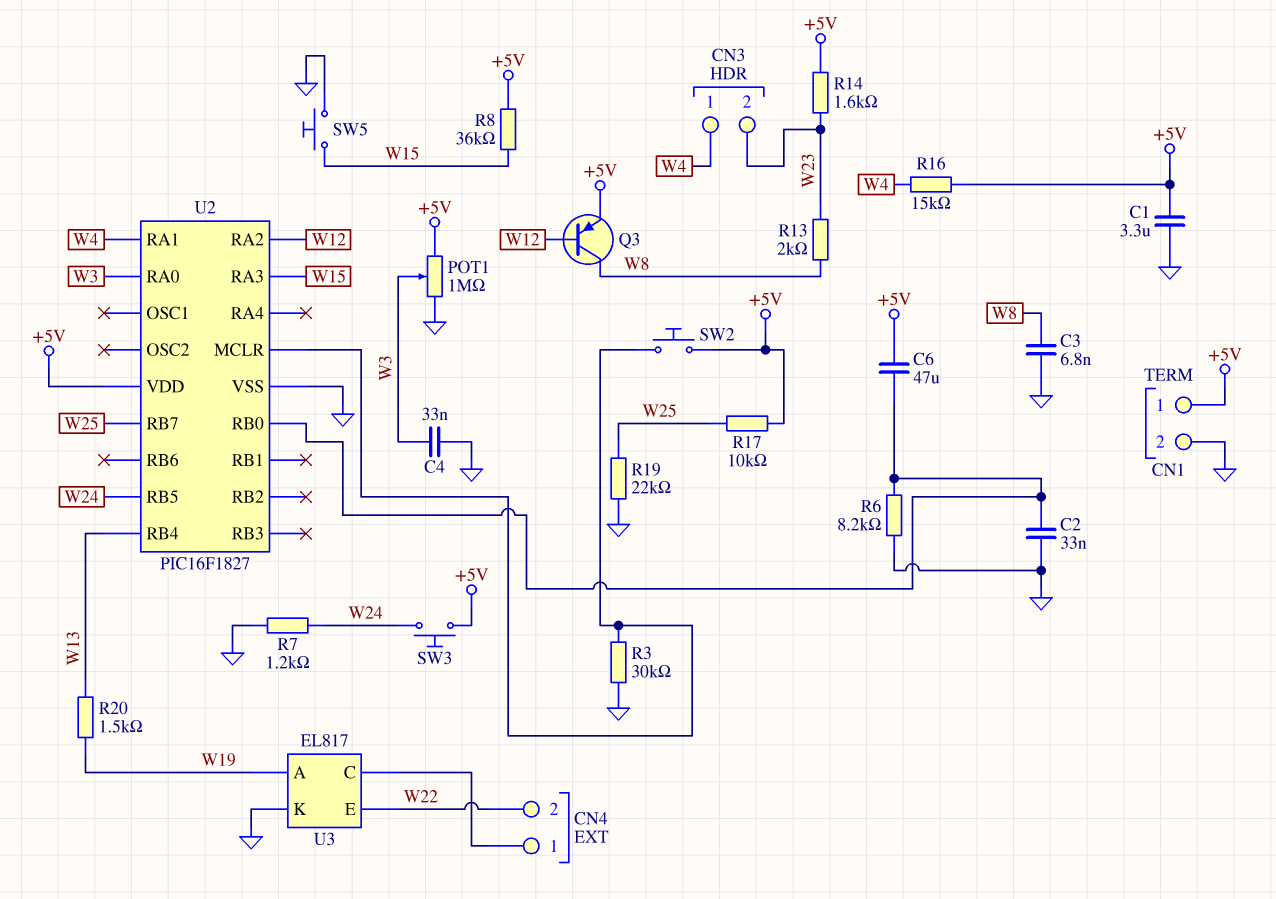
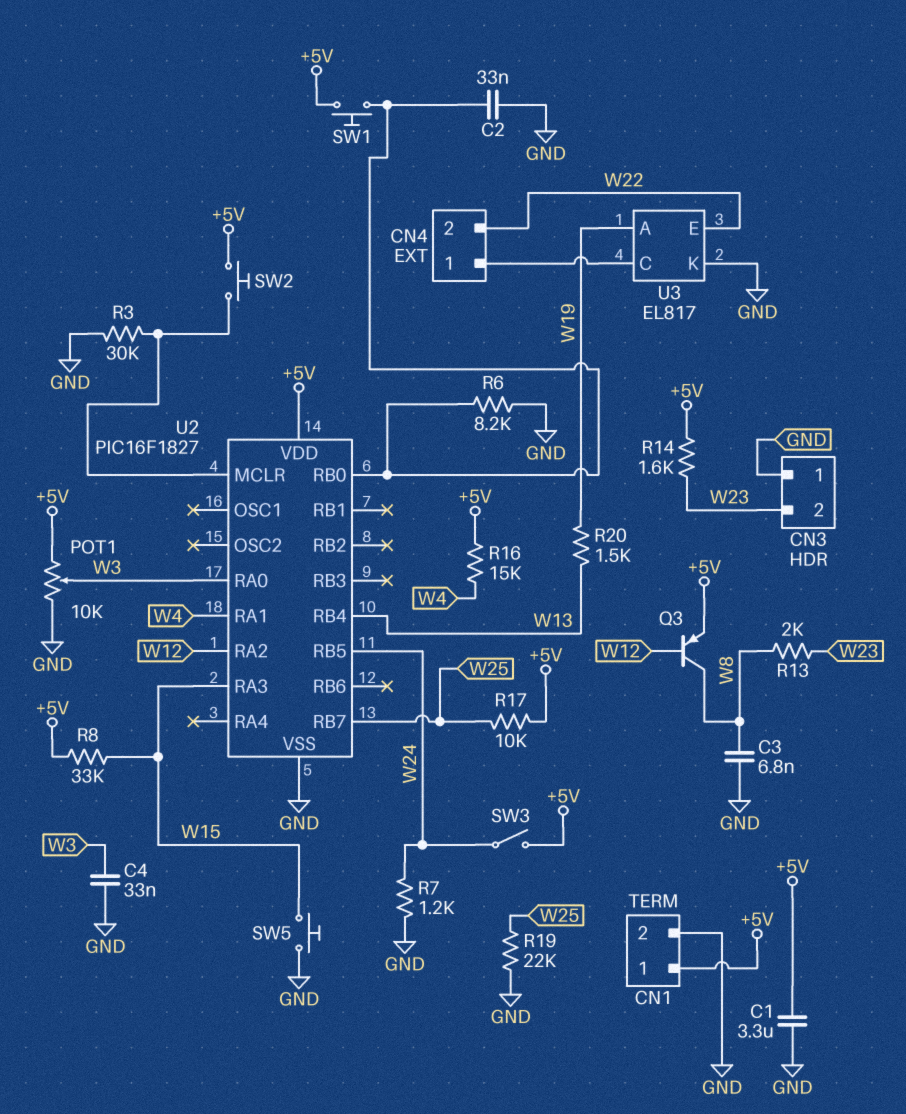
C6: 47uF (+5V, U2/RB0) -> none
CN3 pin 1: W4 -> GND
POT1: 1M (+5V, GND, wiper W3) -> 10k (+5V, GND, wiper W3)
R8: 36k (+5V, W15) -> 33k (+5V, W15)
SW1: none -> button (+5V, U2/RB0)
SW3: button (+5V, W24) -> switch (+5V, W24)

